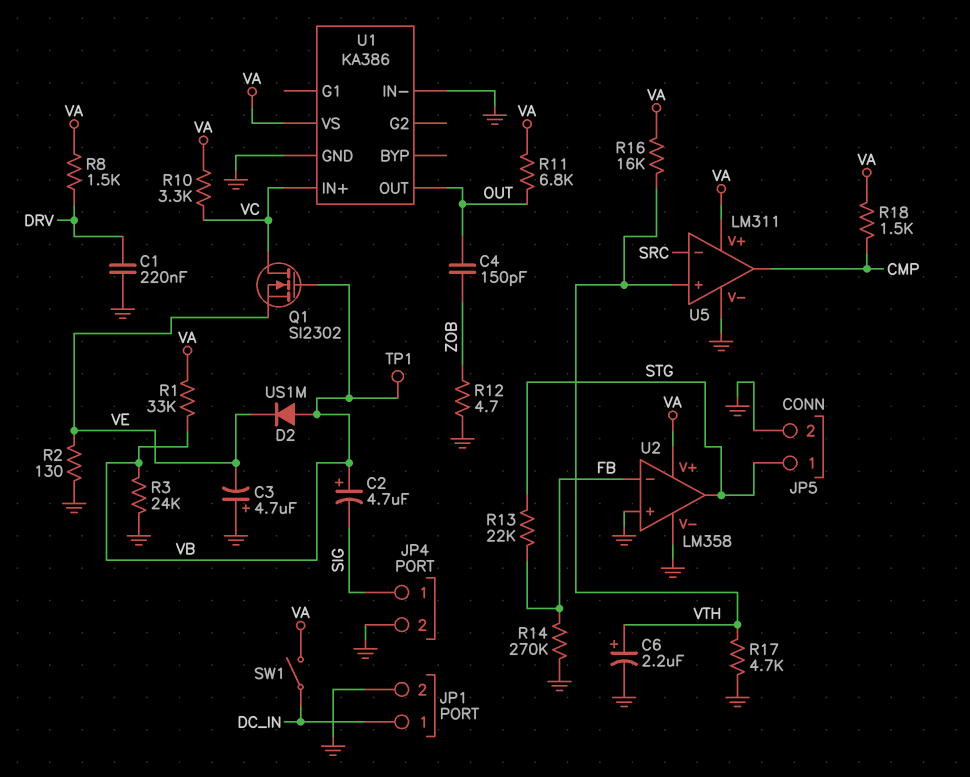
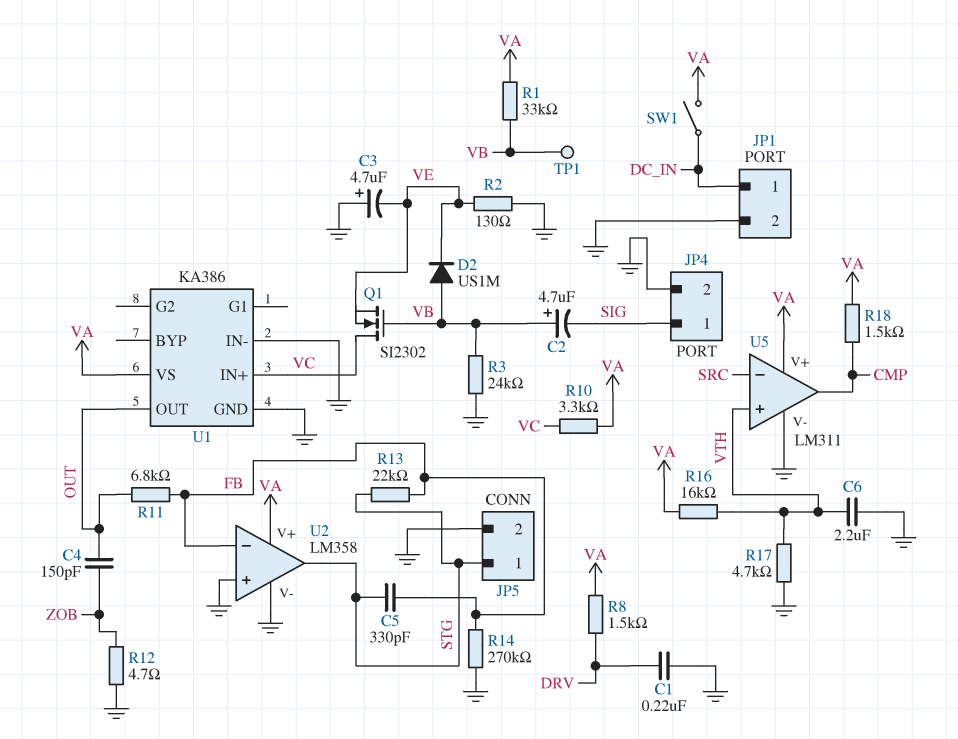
C5: none -> 330pF (FB, STG)
C6: 2.2uF (plus VTH, minus GND) -> 2.2uF (GND, VTH)
R11: 6.8k (OUT, VA) -> 6.8k (FB, OUT)

